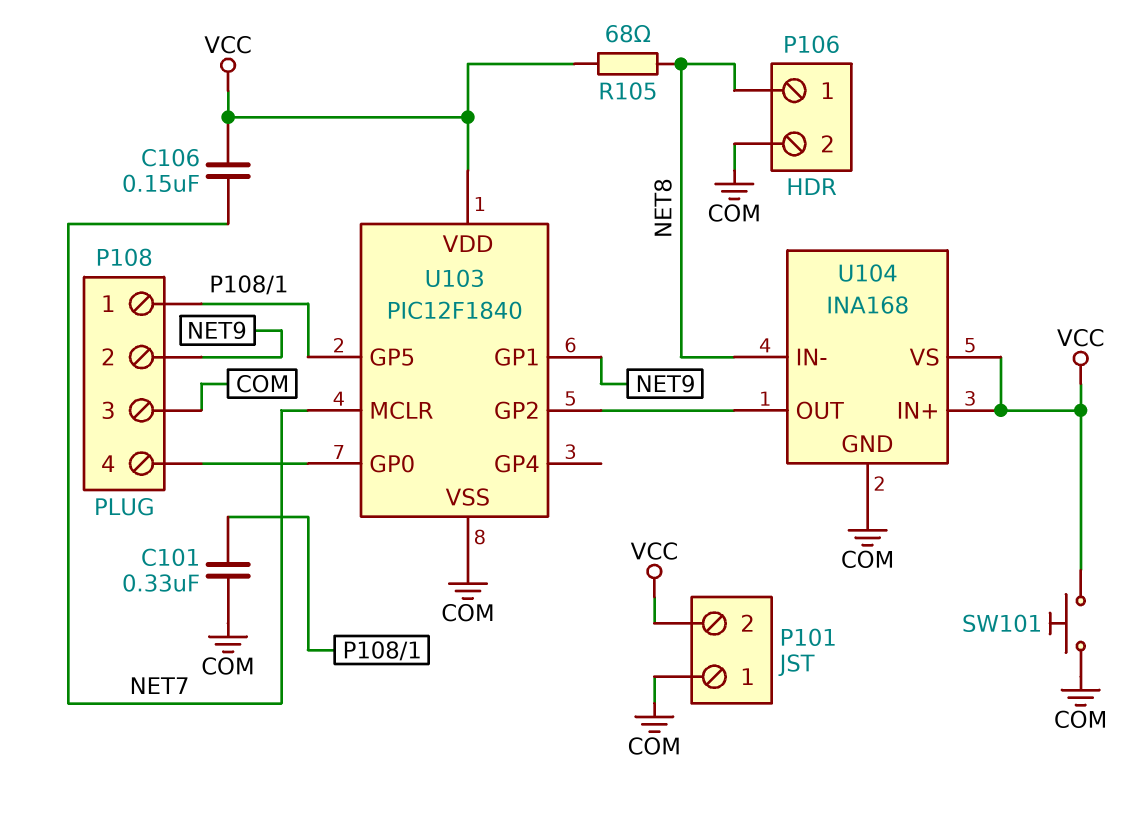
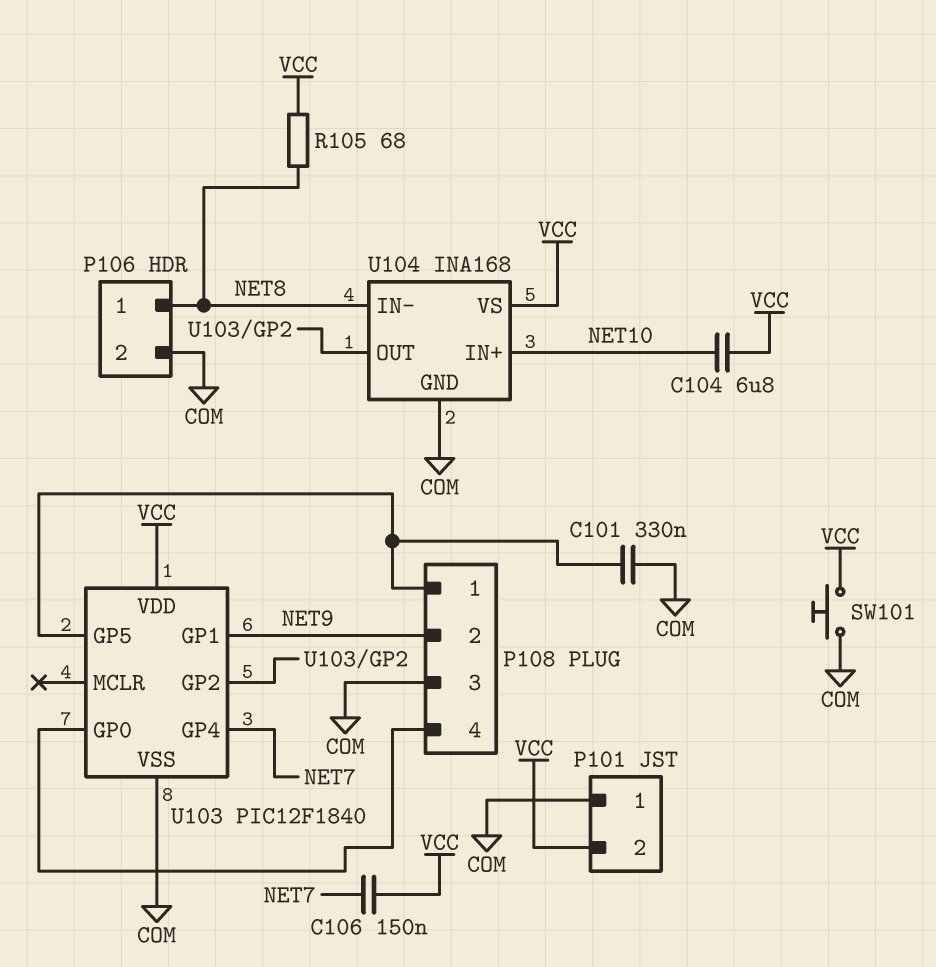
C104: none -> 6.8uF (NET10, VCC)
U103 pin GP4: none -> NET7
U103 pin MCLR: NET7 -> none
U104 pin IN+: VCC -> NET10

